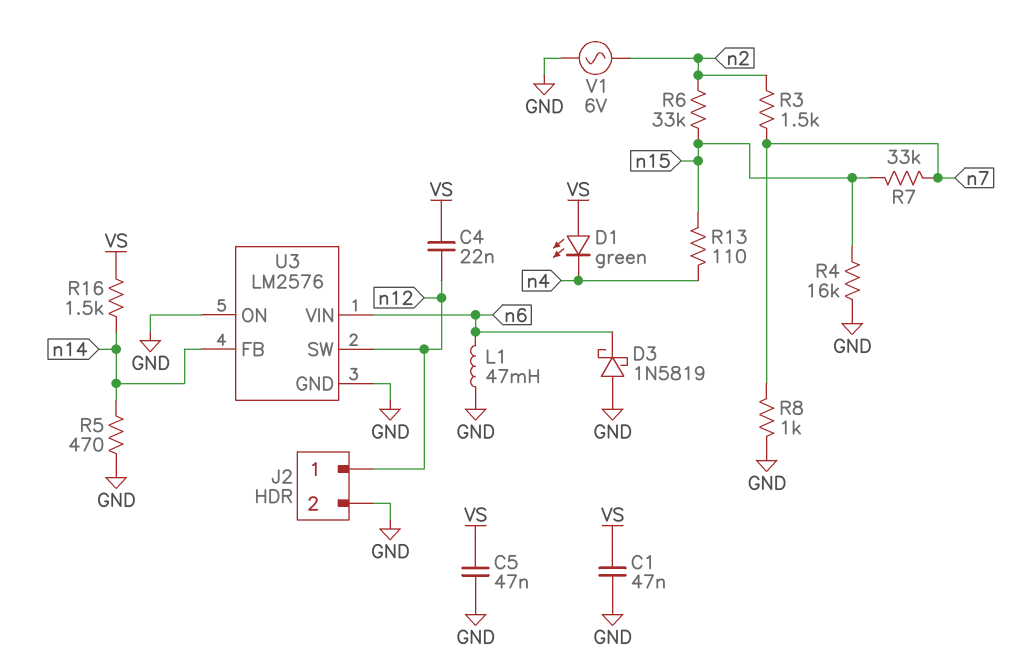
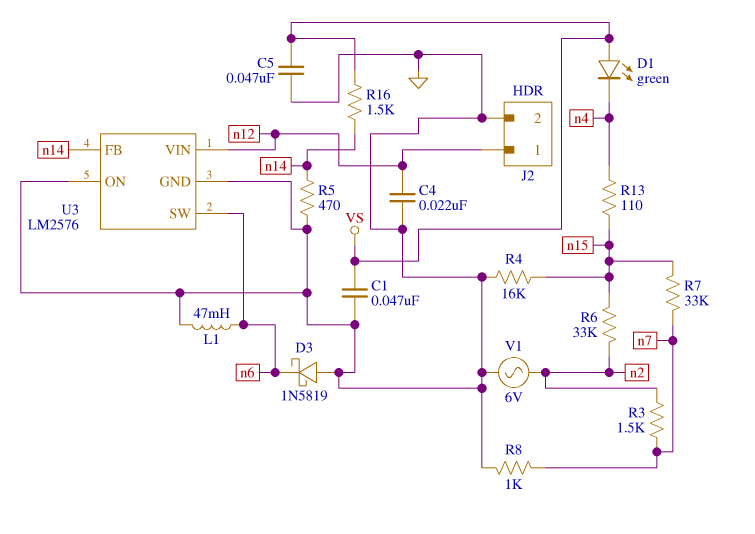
C4: 22nF (VS, n12) -> 22nF (GND, n12)
U3 pin SW: n12 -> n6
U3 pin VIN: n6 -> n12

